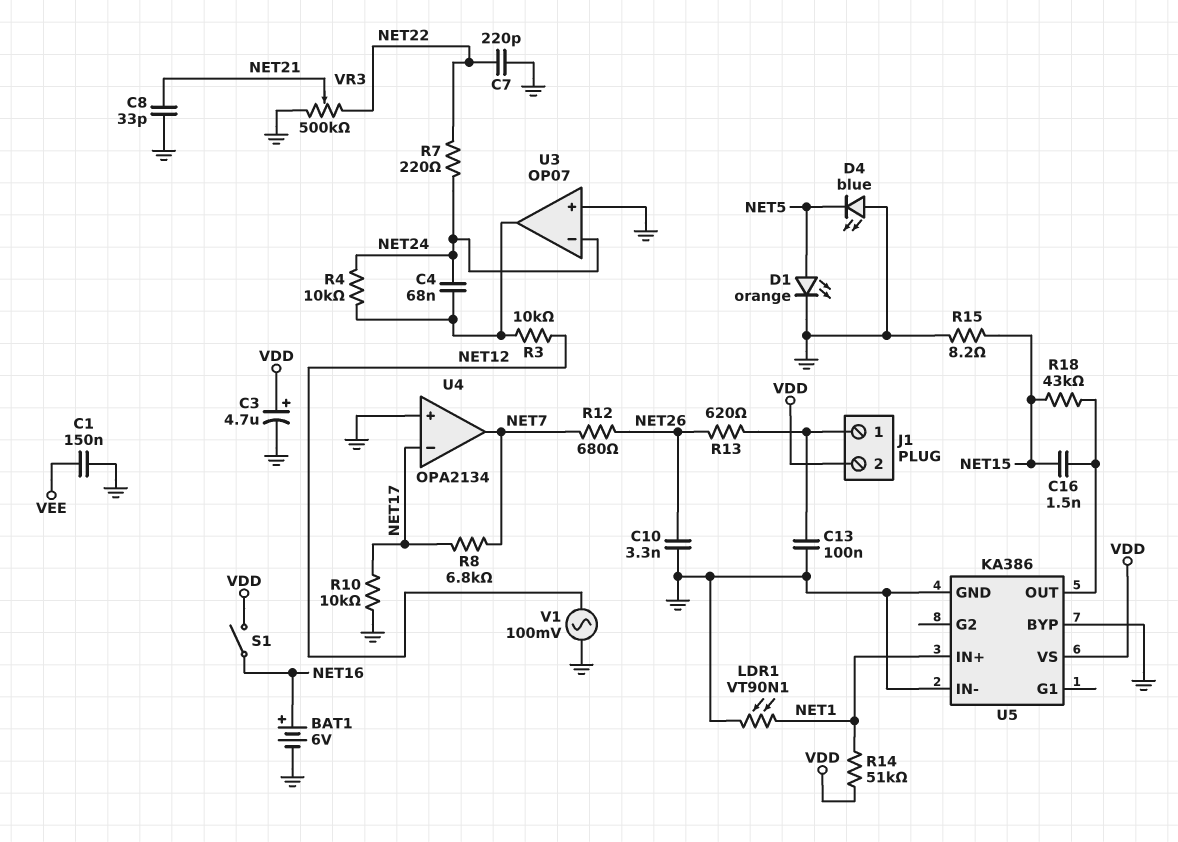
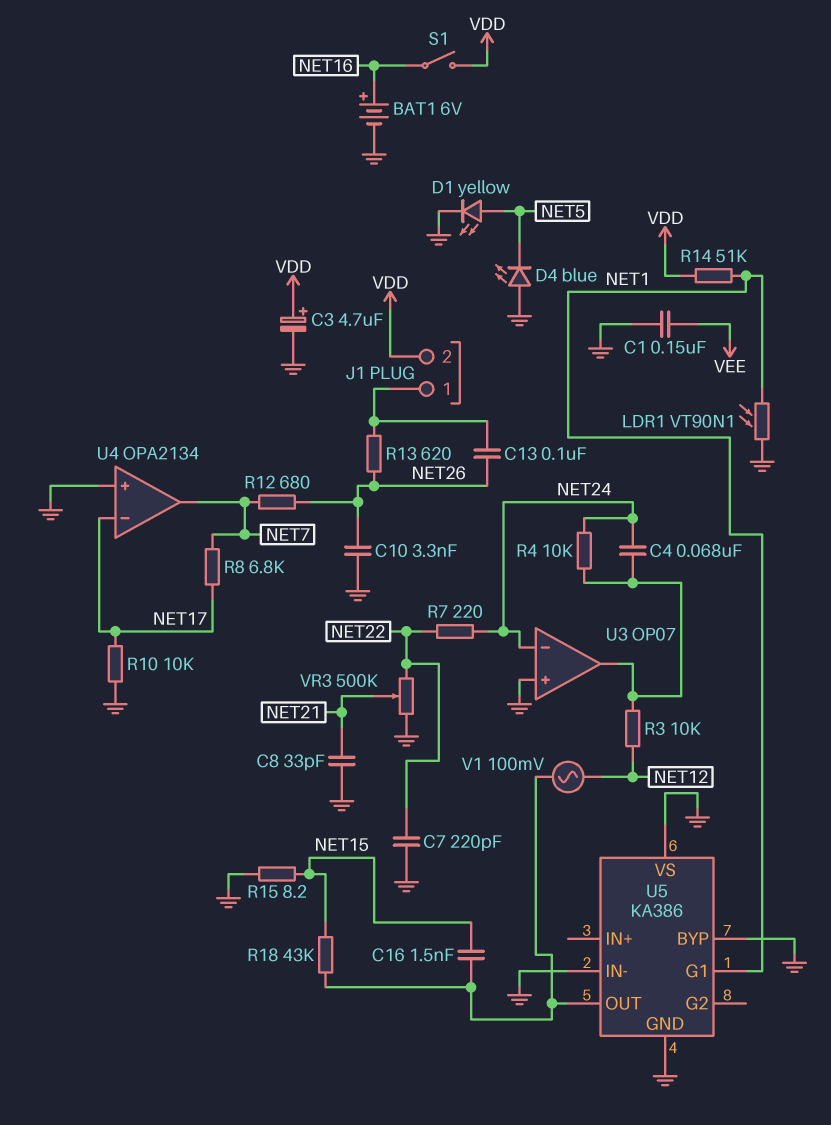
C13: 100nF (GND, J1/1) -> 100nF (J1/1, NET26)
D1: LED orange (A NET5, K GND) -> LED yellow (A NET5, K GND)
U5 pin G1: none -> NET1
U5 pin IN+: NET1 -> none
U5 pin VS: VDD -> GND
V1: AC 100mV (GND, NET12) -> AC 100mV (NET12, U5/OUT)

